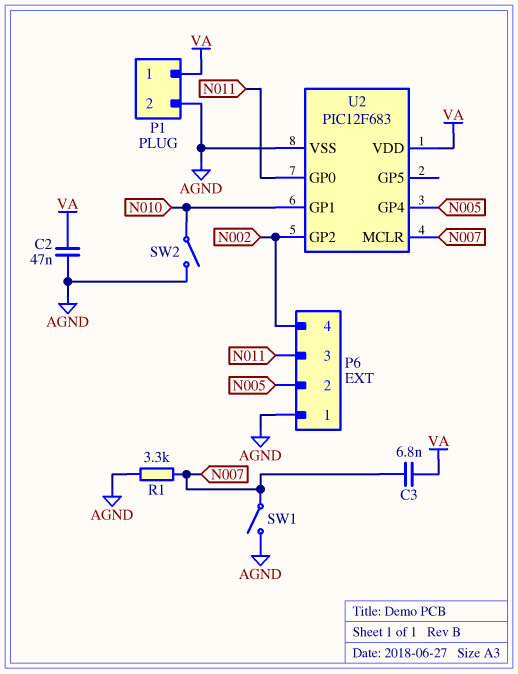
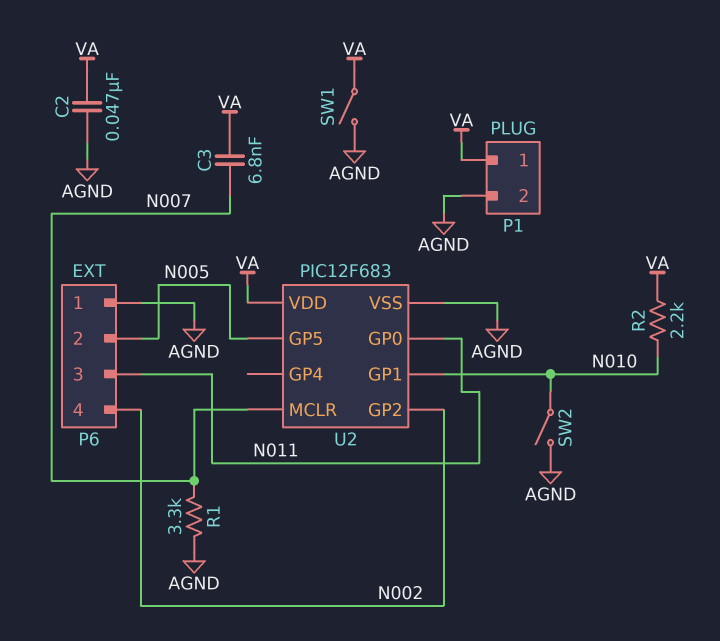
R2: none -> 2.2k (N010, VA)
SW1: switch (AGND, N007) -> switch (AGND, VA)
U2 pin GP4: N005 -> none
U2 pin GP5: none -> N005

